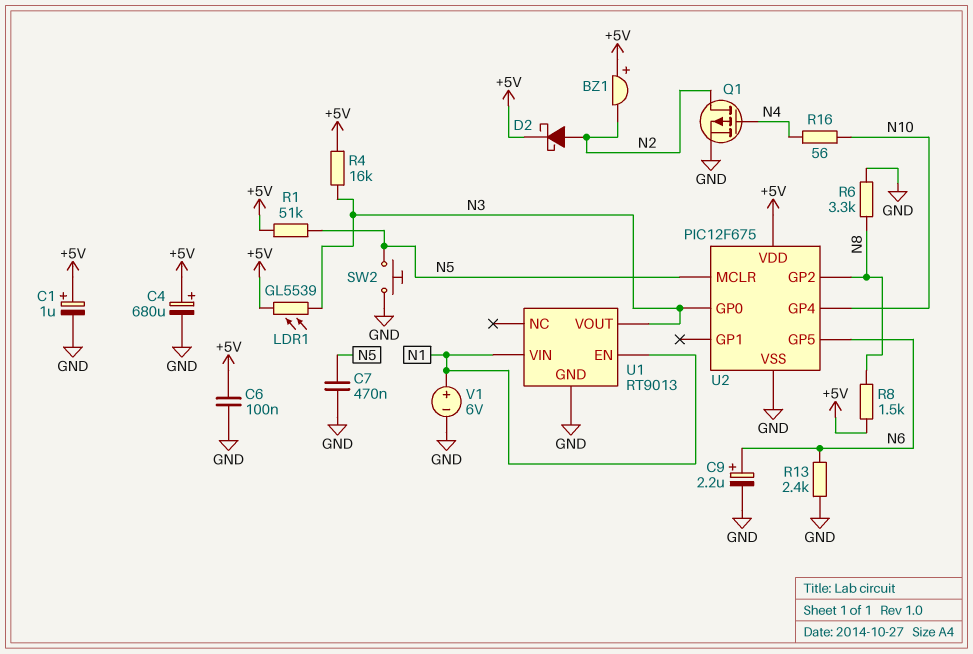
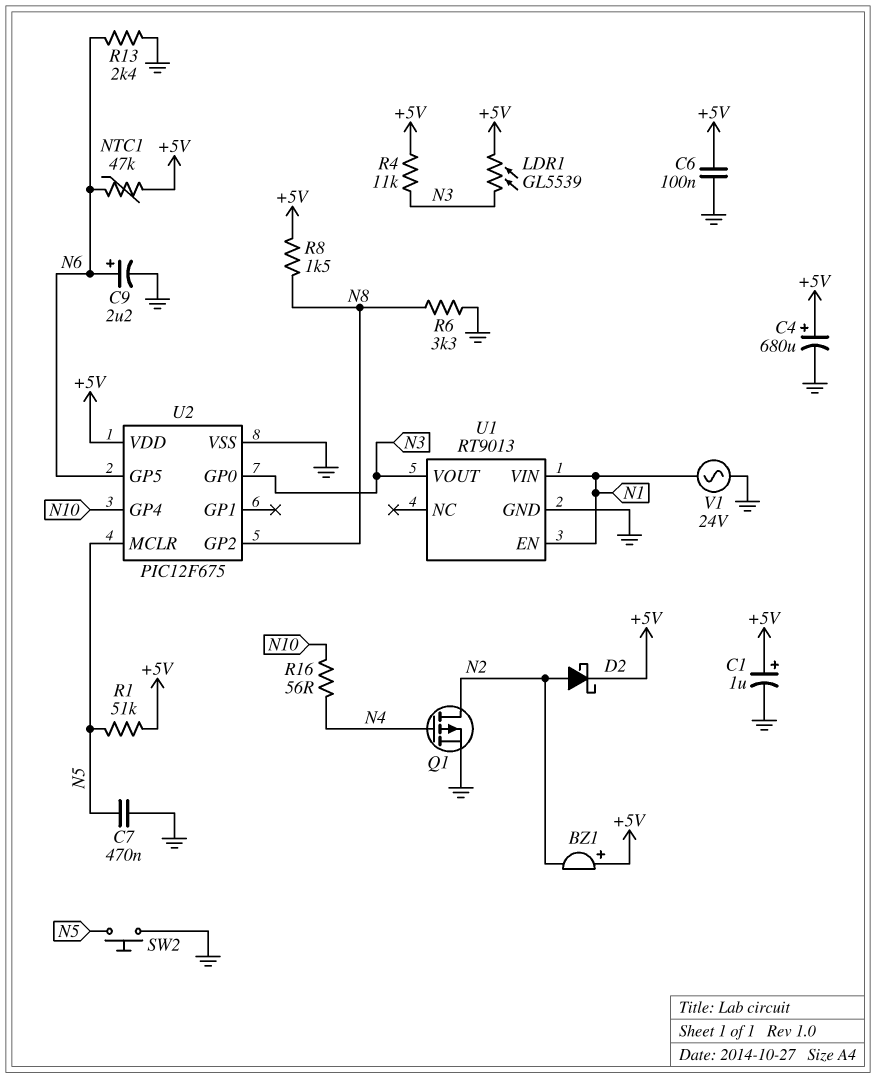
NTC1: none -> 47k (+5V, N6)
R4: 16k (+5V, N3) -> 11k (+5V, N3)
V1: 6V (plus N1, minus GND) -> AC 24V (GND, N1)

